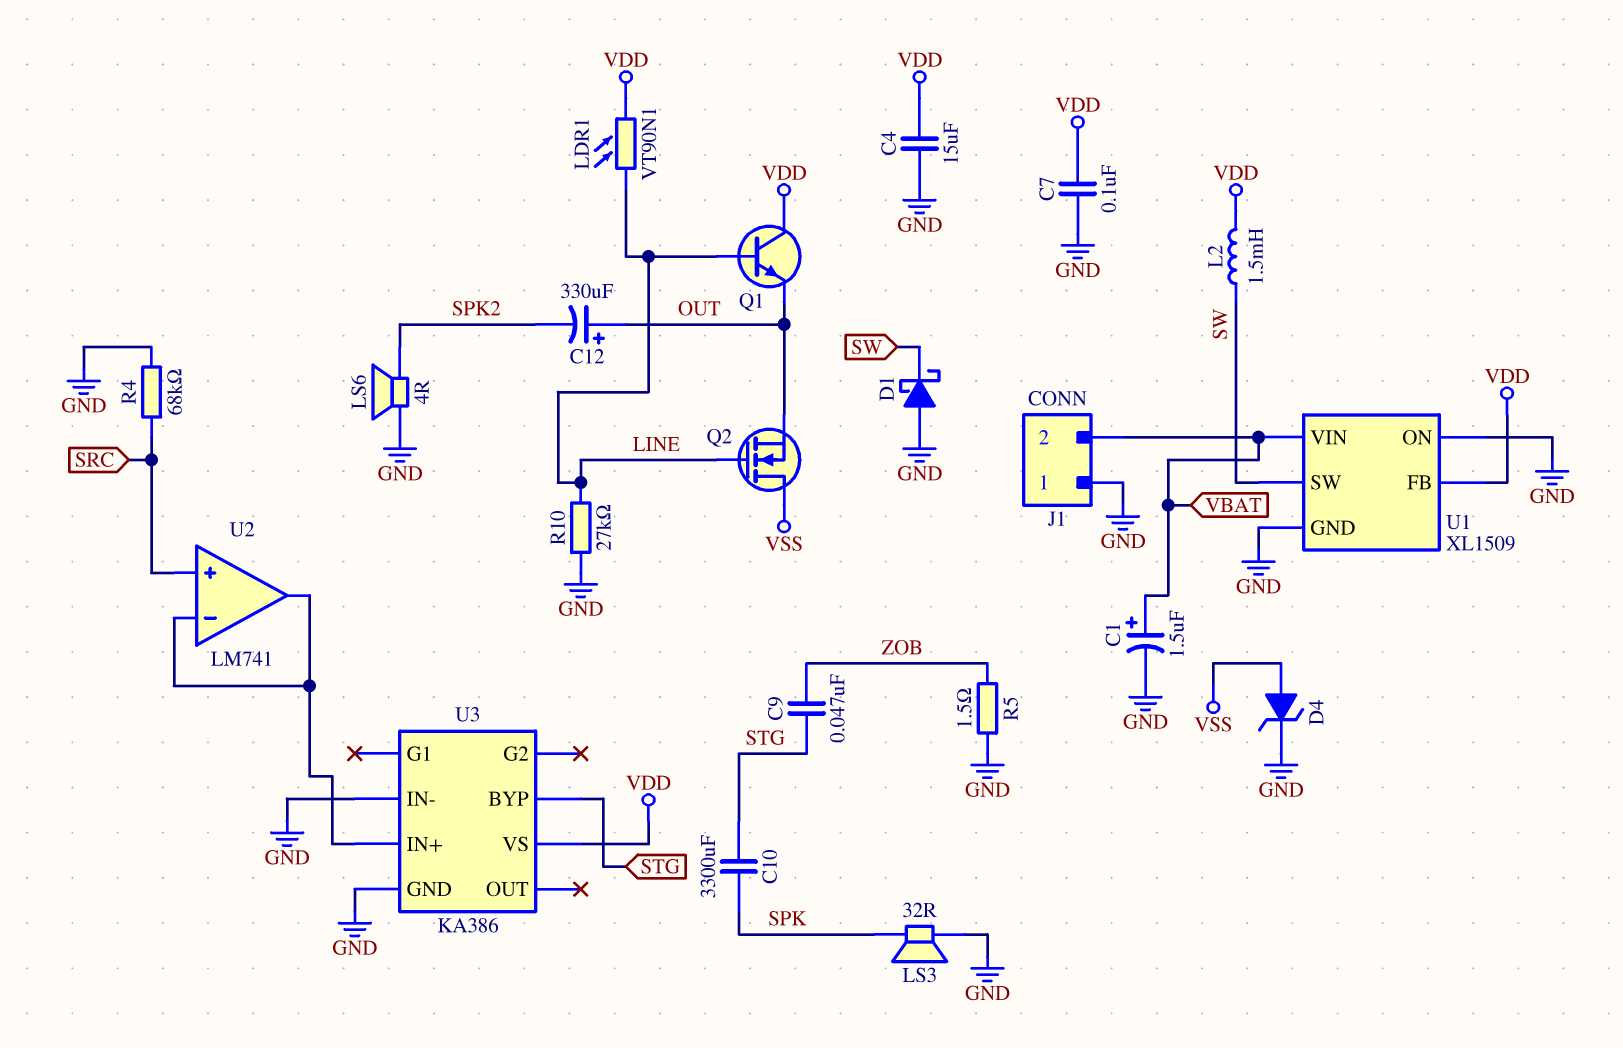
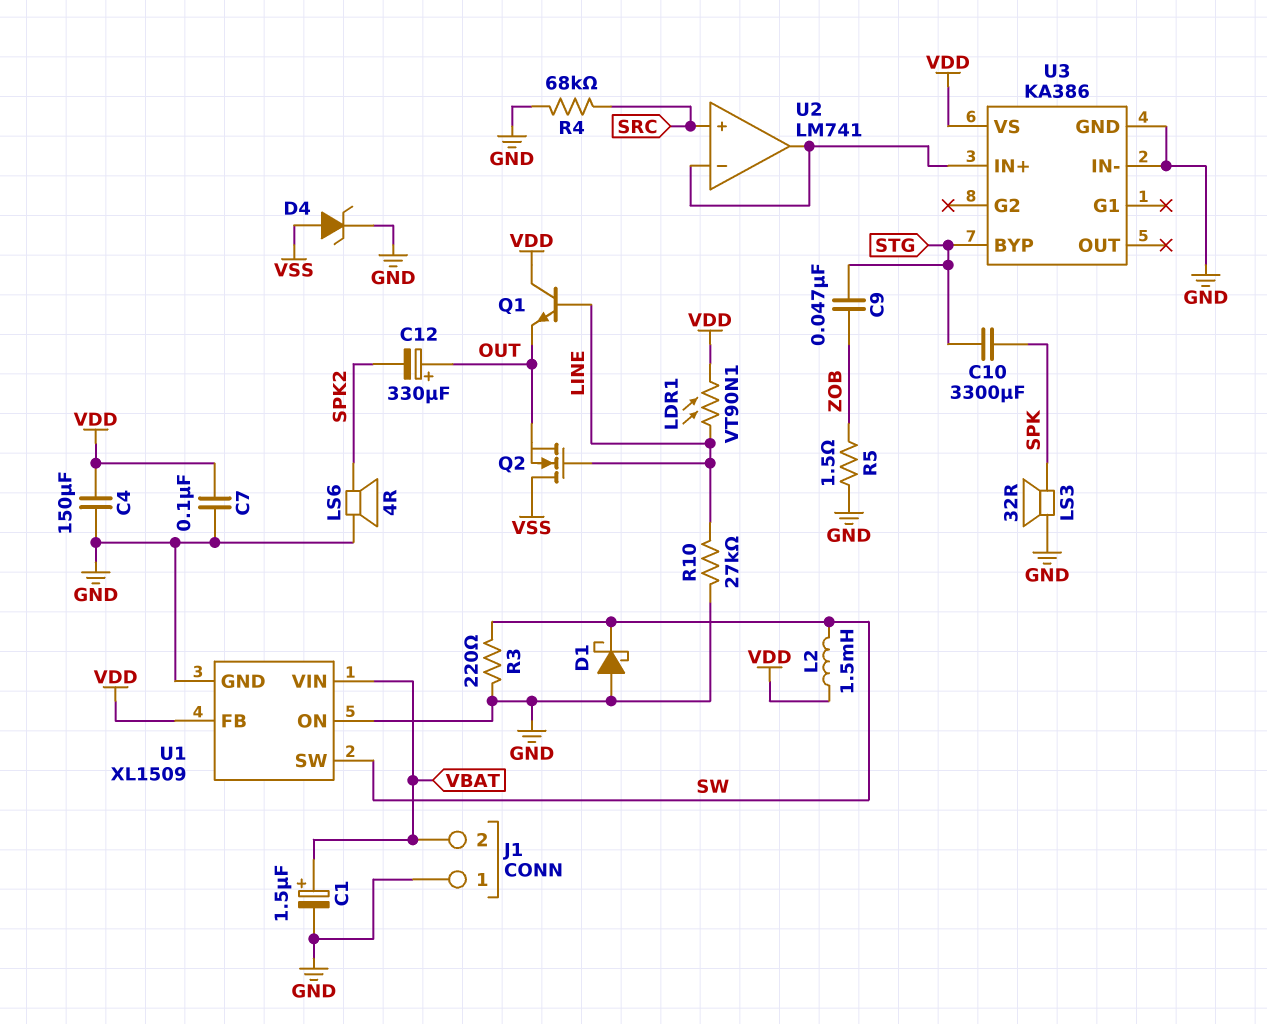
C4: 15uF (GND, VDD) -> 150uF (GND, VDD)
R3: none -> 220 (GND, SW)

